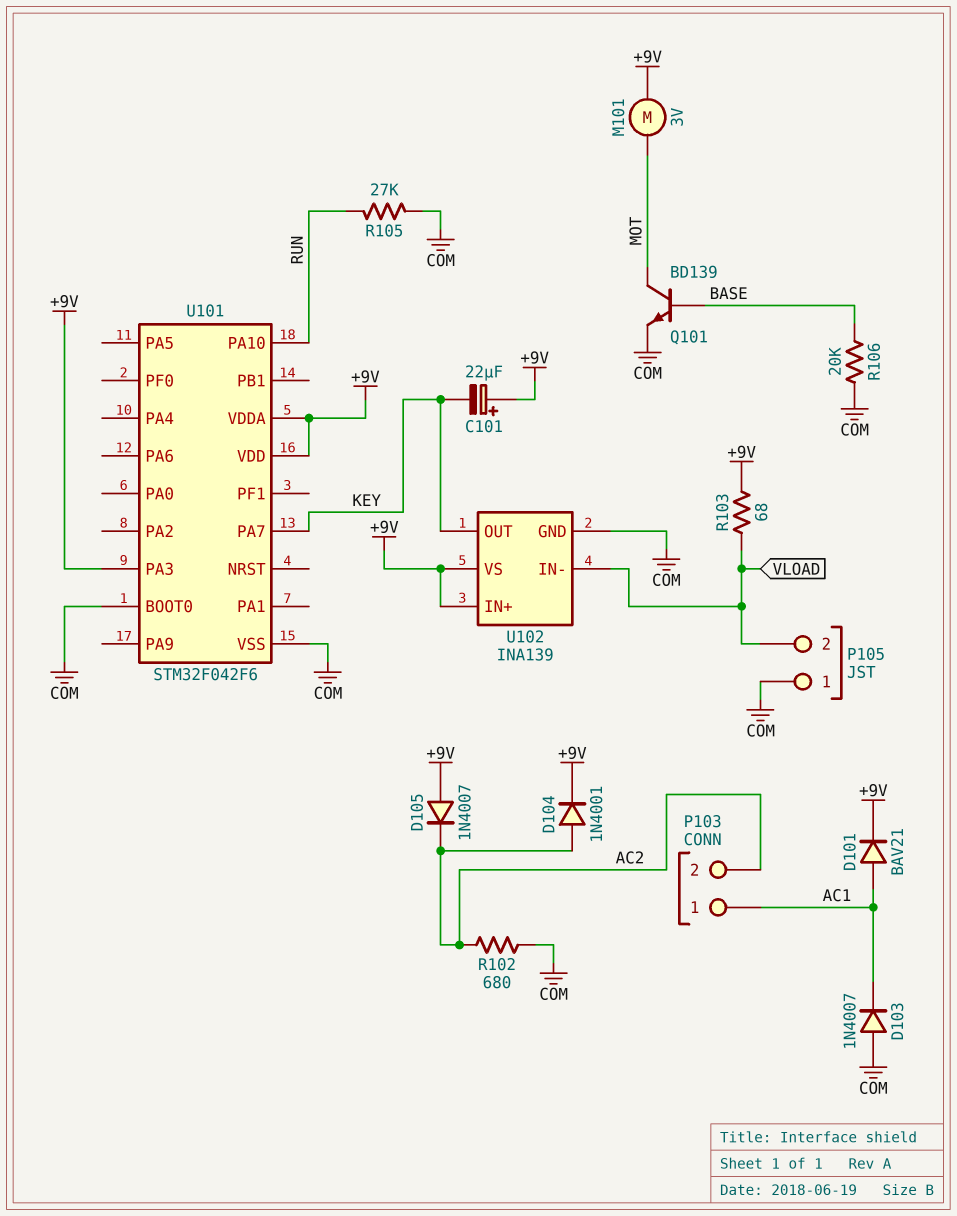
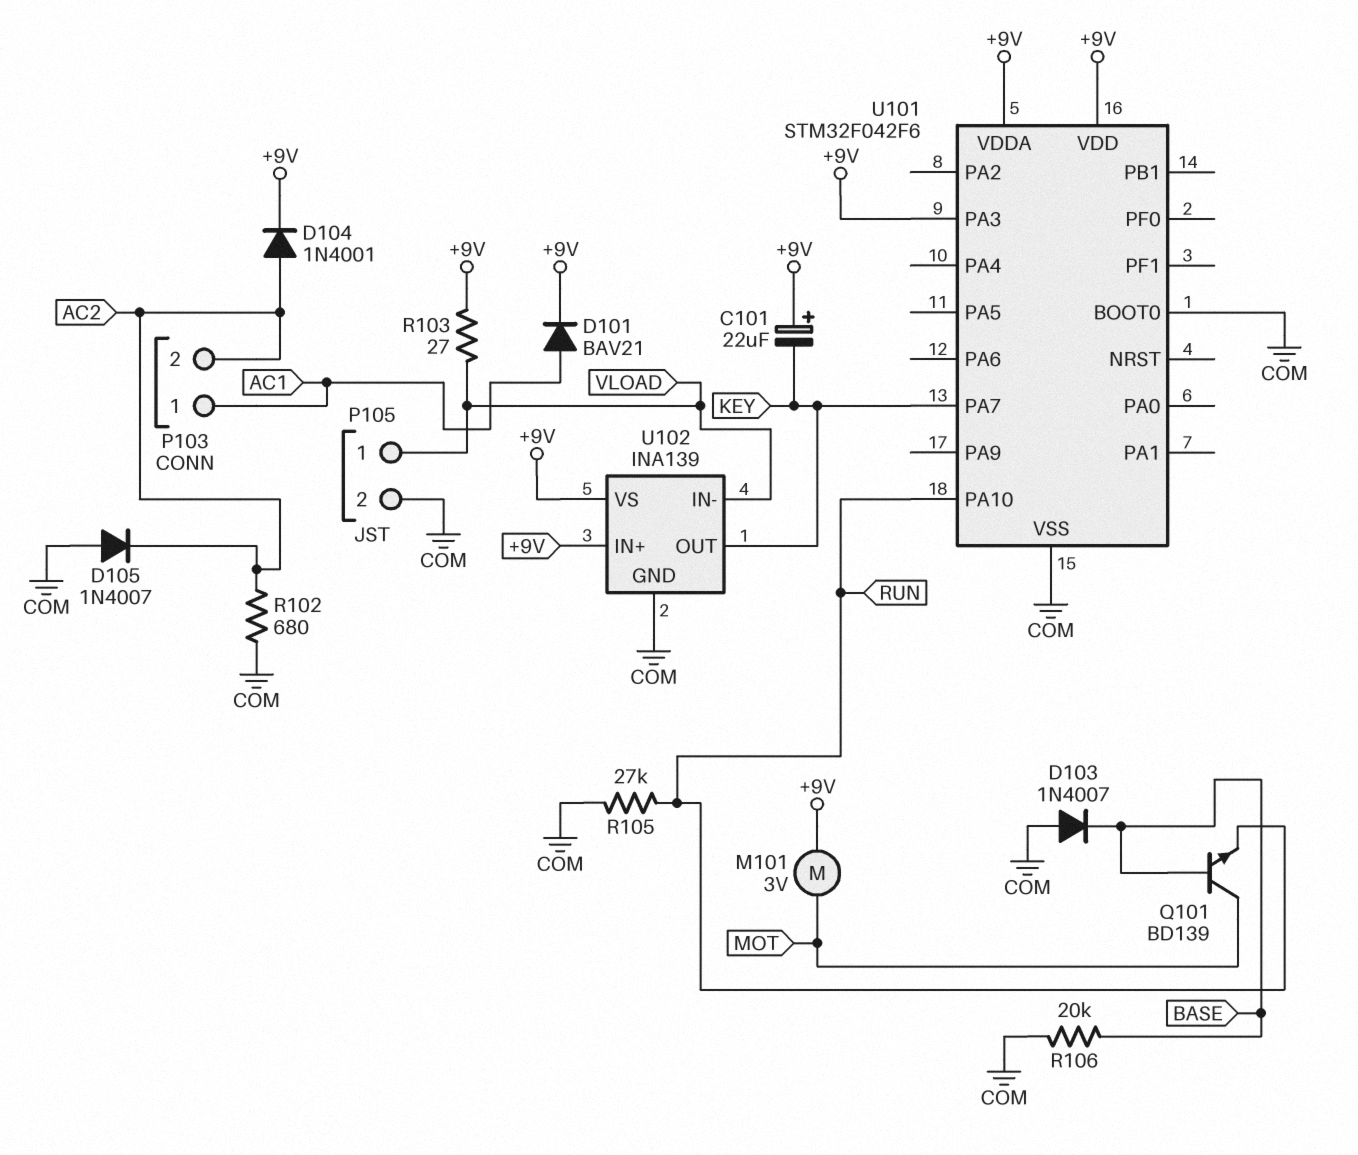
D103: diode 1N4007 (A COM, K AC1) -> diode 1N4007 (A COM, K BASE)
D105: diode 1N4007 (A +9V, K AC2) -> diode 1N4007 (A COM, K AC2)
P105 pin 1: COM -> VLOAD
P105 pin 2: VLOAD -> COM
Q101: NPN BD139 (B BASE, C MOT, E COM) -> NPN BD139 (B BASE, C MOT, E RUN)
R103: 68 (+9V, VLOAD) -> 27 (+9V, VLOAD)

